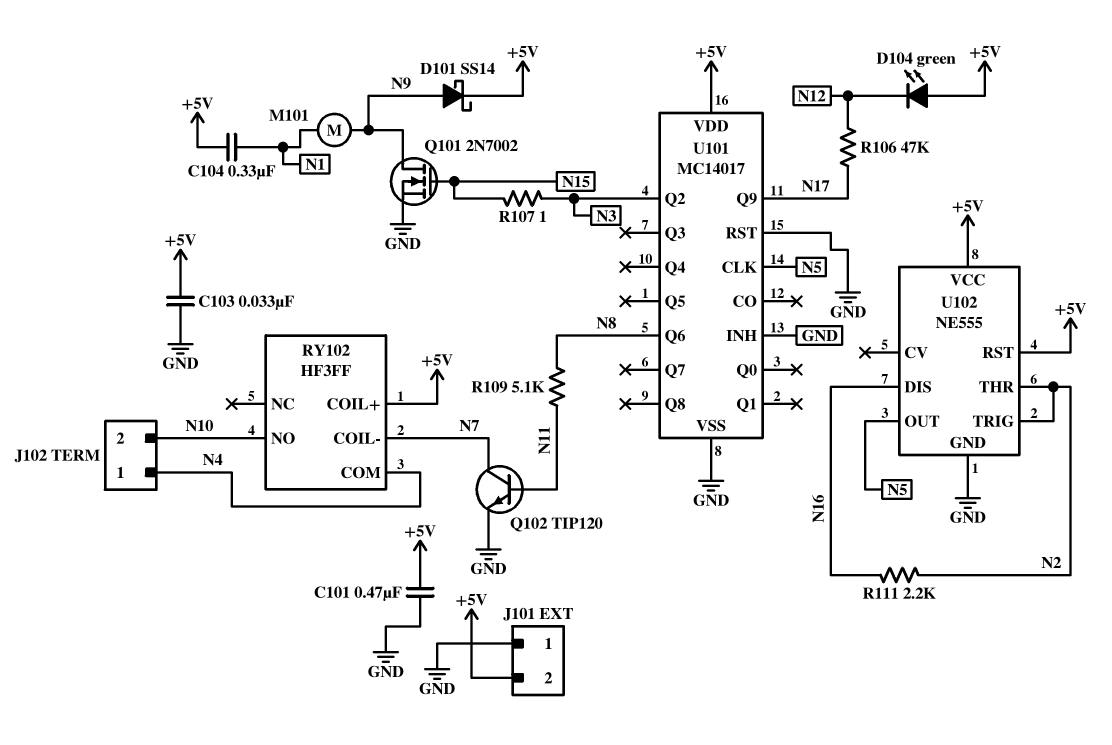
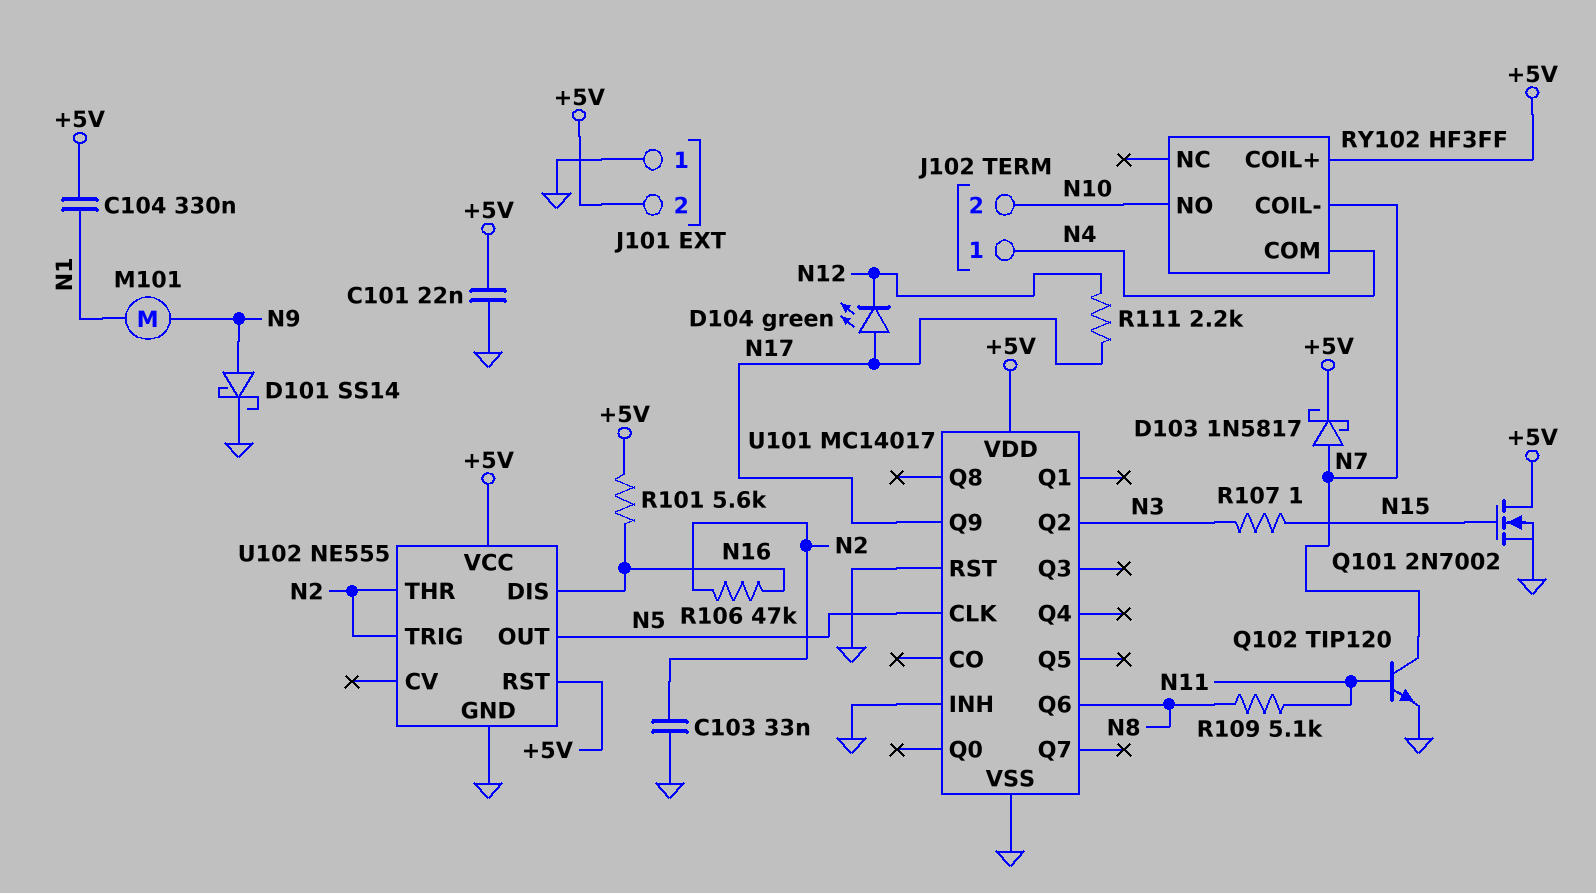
C101: 470nF (+5V, GND) -> 22nF (+5V, GND)
C103: 33nF (+5V, GND) -> 33nF (GND, N2)
D101: schottky SS14 (A N9, K +5V) -> schottky SS14 (A N9, K GND)
D103: none -> schottky 1N5817 (A N7, K +5V)
D104: LED green (A +5V, K N12) -> LED green (A N17, K N12)
Q101: NMOS 2N7002 (G N15, D N9, S GND) -> NMOS 2N7002 (G N15, D +5V, S GND)
R101: none -> 5.6k (+5V, N16)
R106: 47k (N12, N17) -> 47k (N2, N16)
R111: 2.2k (N2, N16) -> 2.2k (N12, N17)

